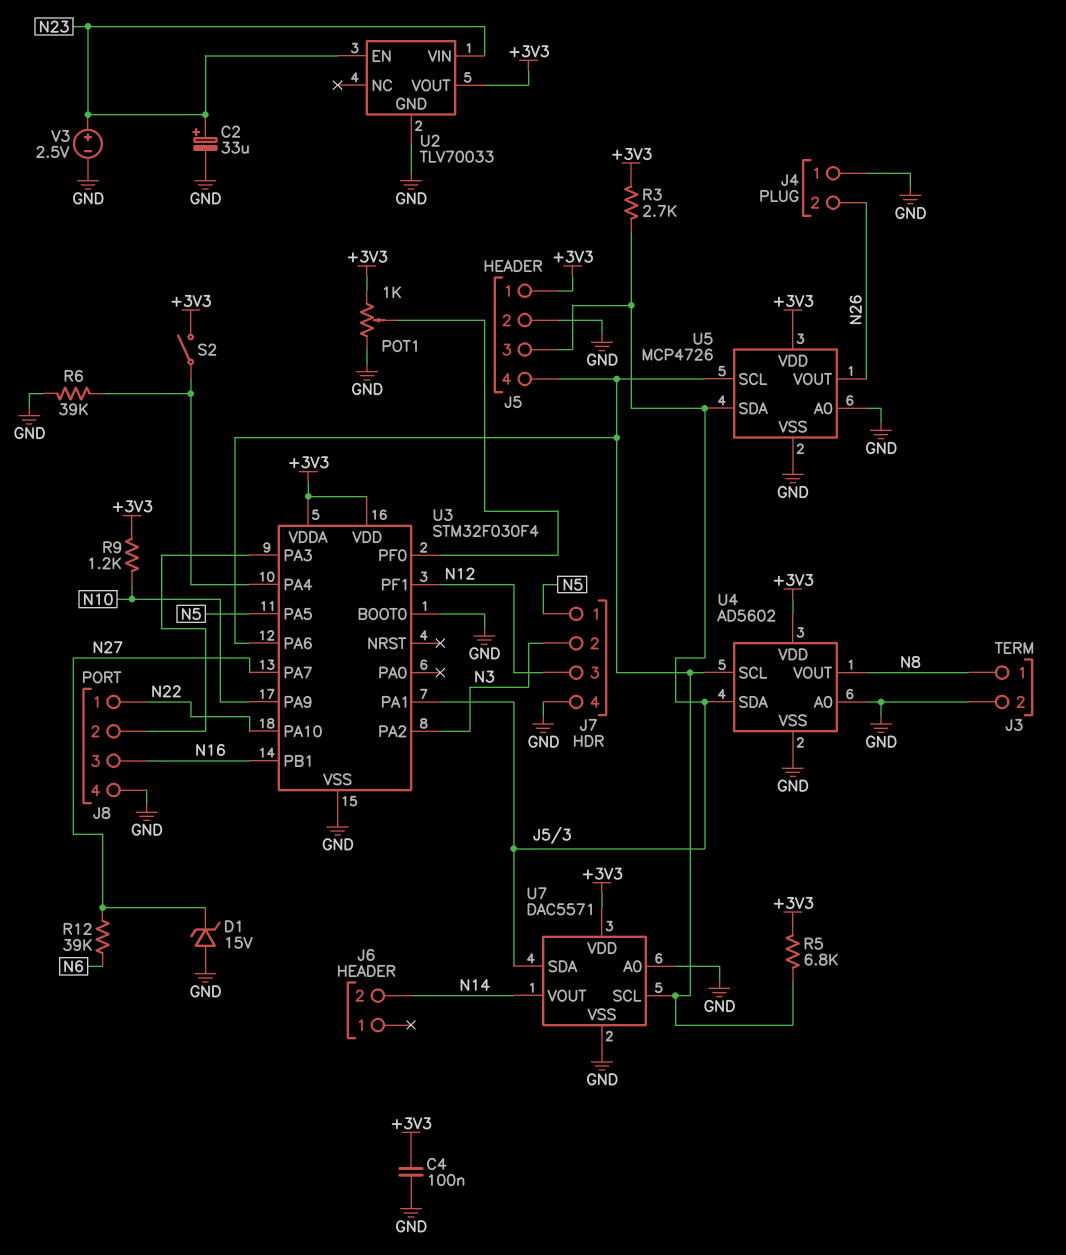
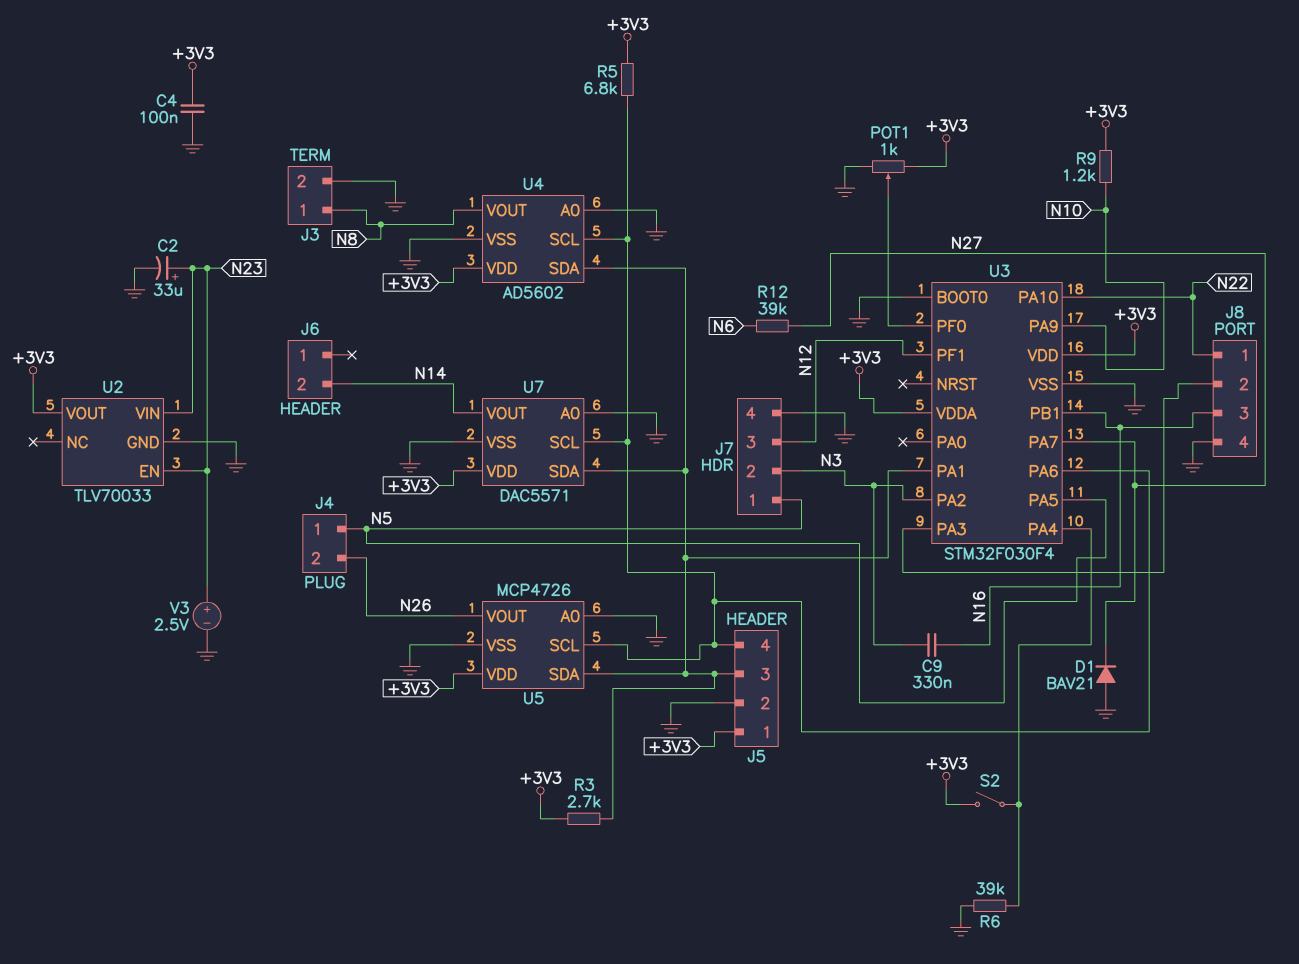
C9: none -> 330nF (N3, N16)
D1: zener 15V (A GND, K N27) -> diode BAV21 (A GND, K N27)
J4 pin 1: GND -> N5

